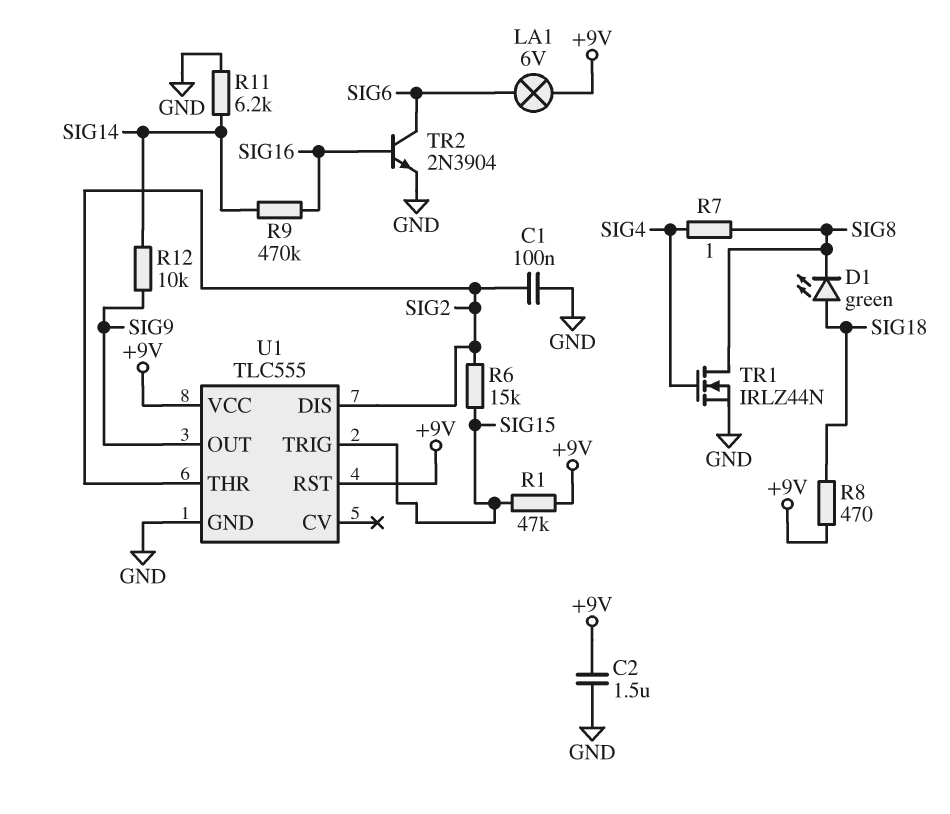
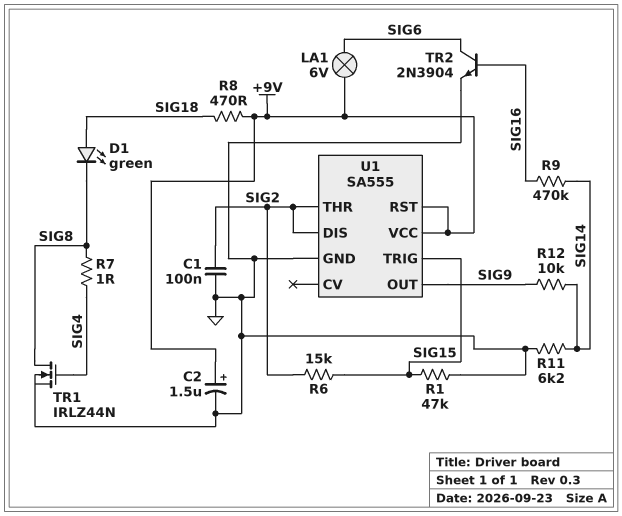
C2: 1.5uF (+9V, GND) -> 1.5uF (plus +9V, minus GND)
R1: 47k (+9V, SIG15) -> 47k (GND, SIG15)
U1: TLC555 -> SA555

